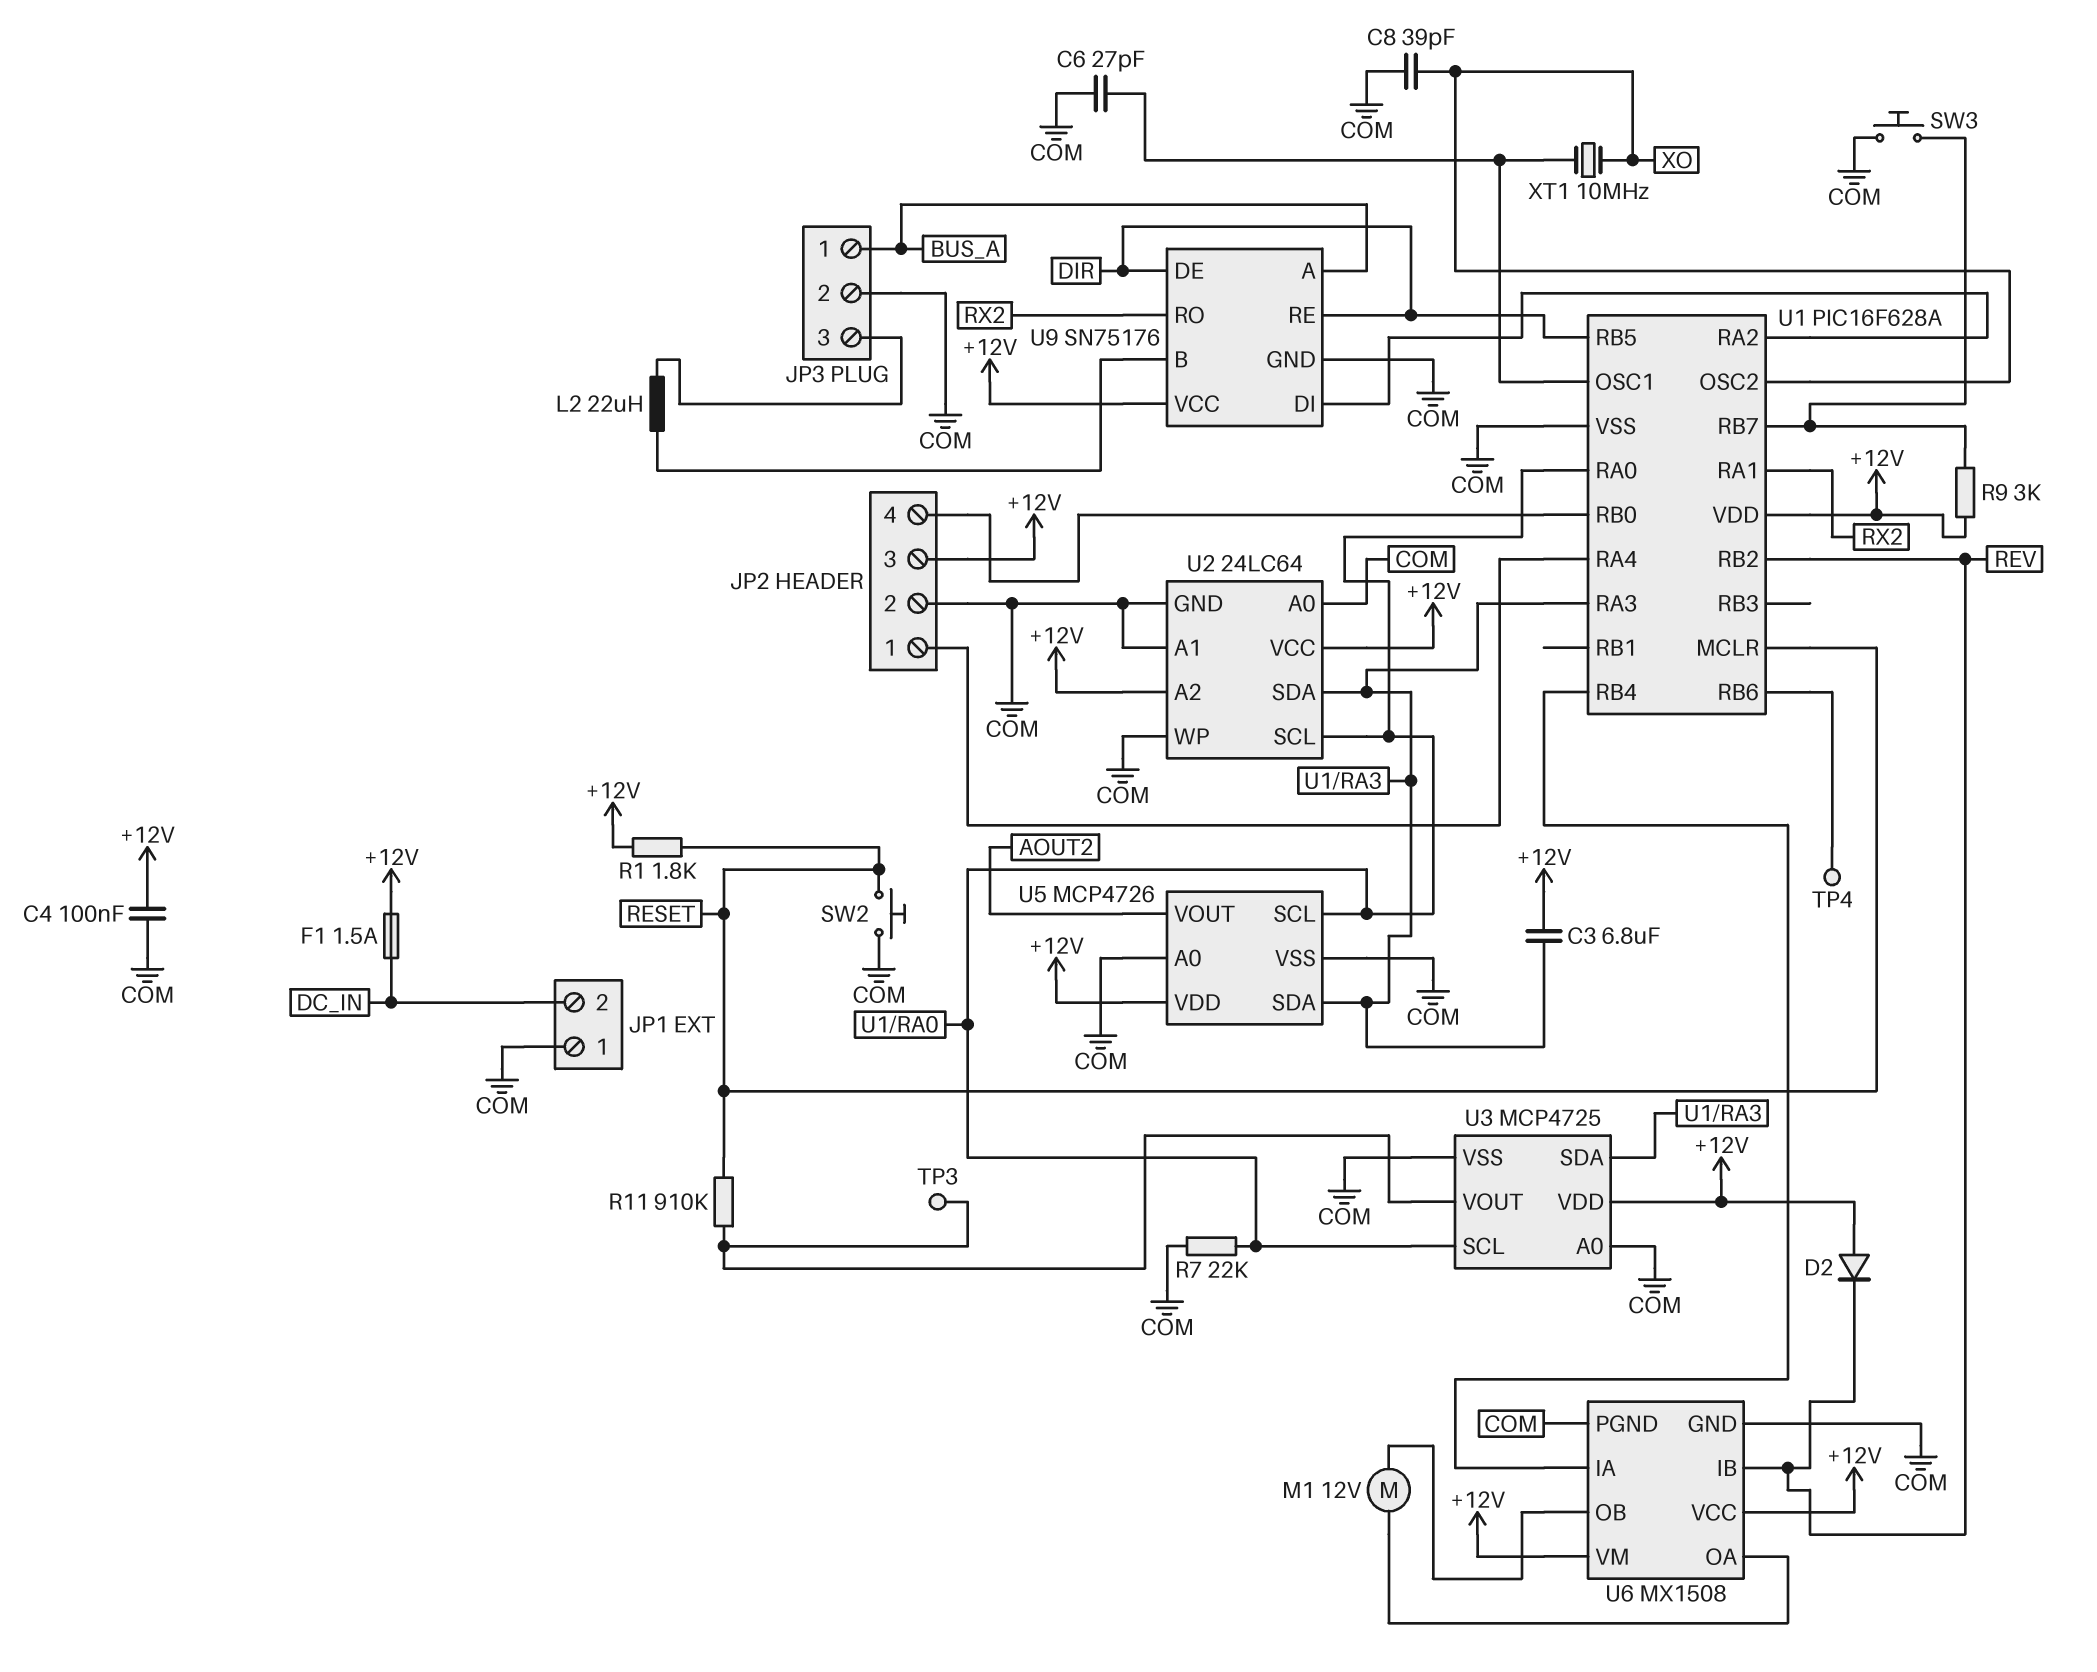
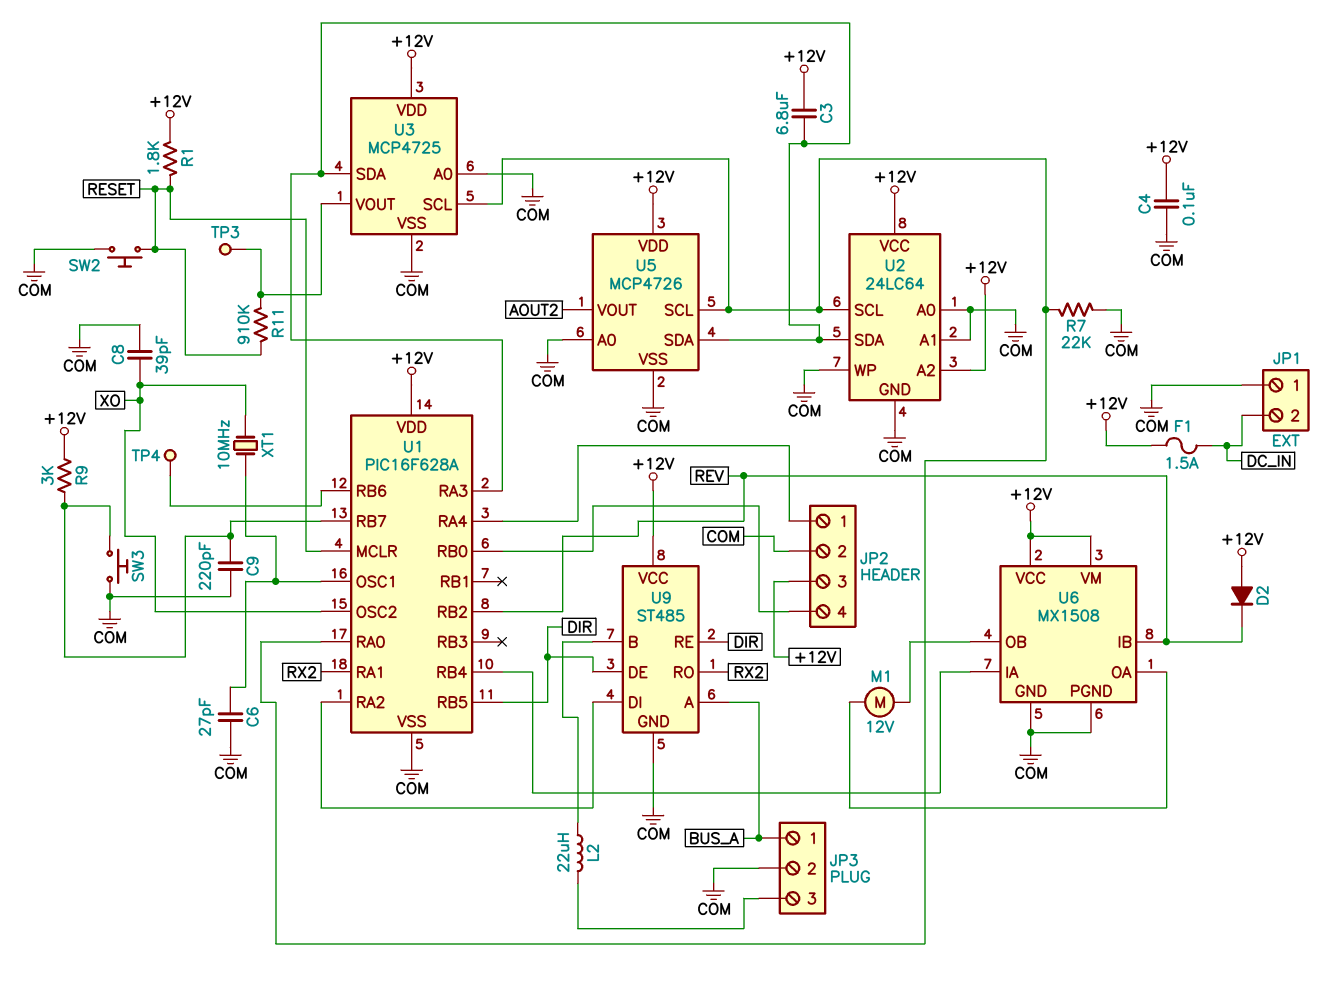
C9: none -> 220pF (COM, U1/RB7)
U9: SN75176 -> ST485

